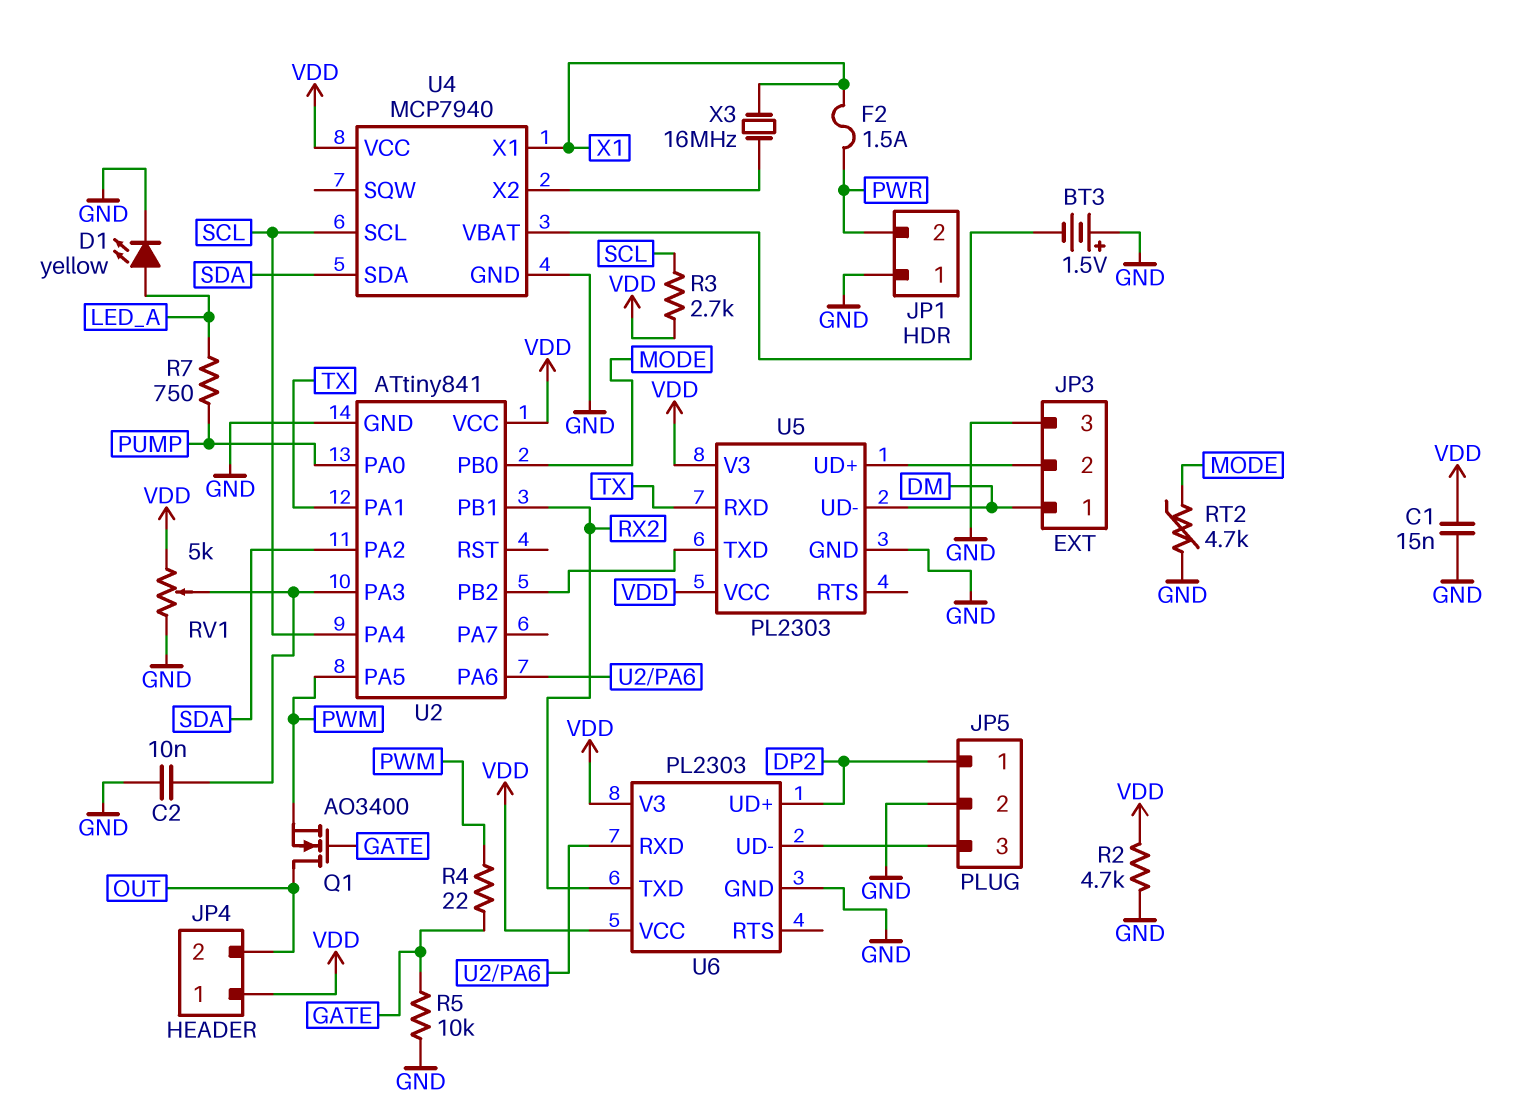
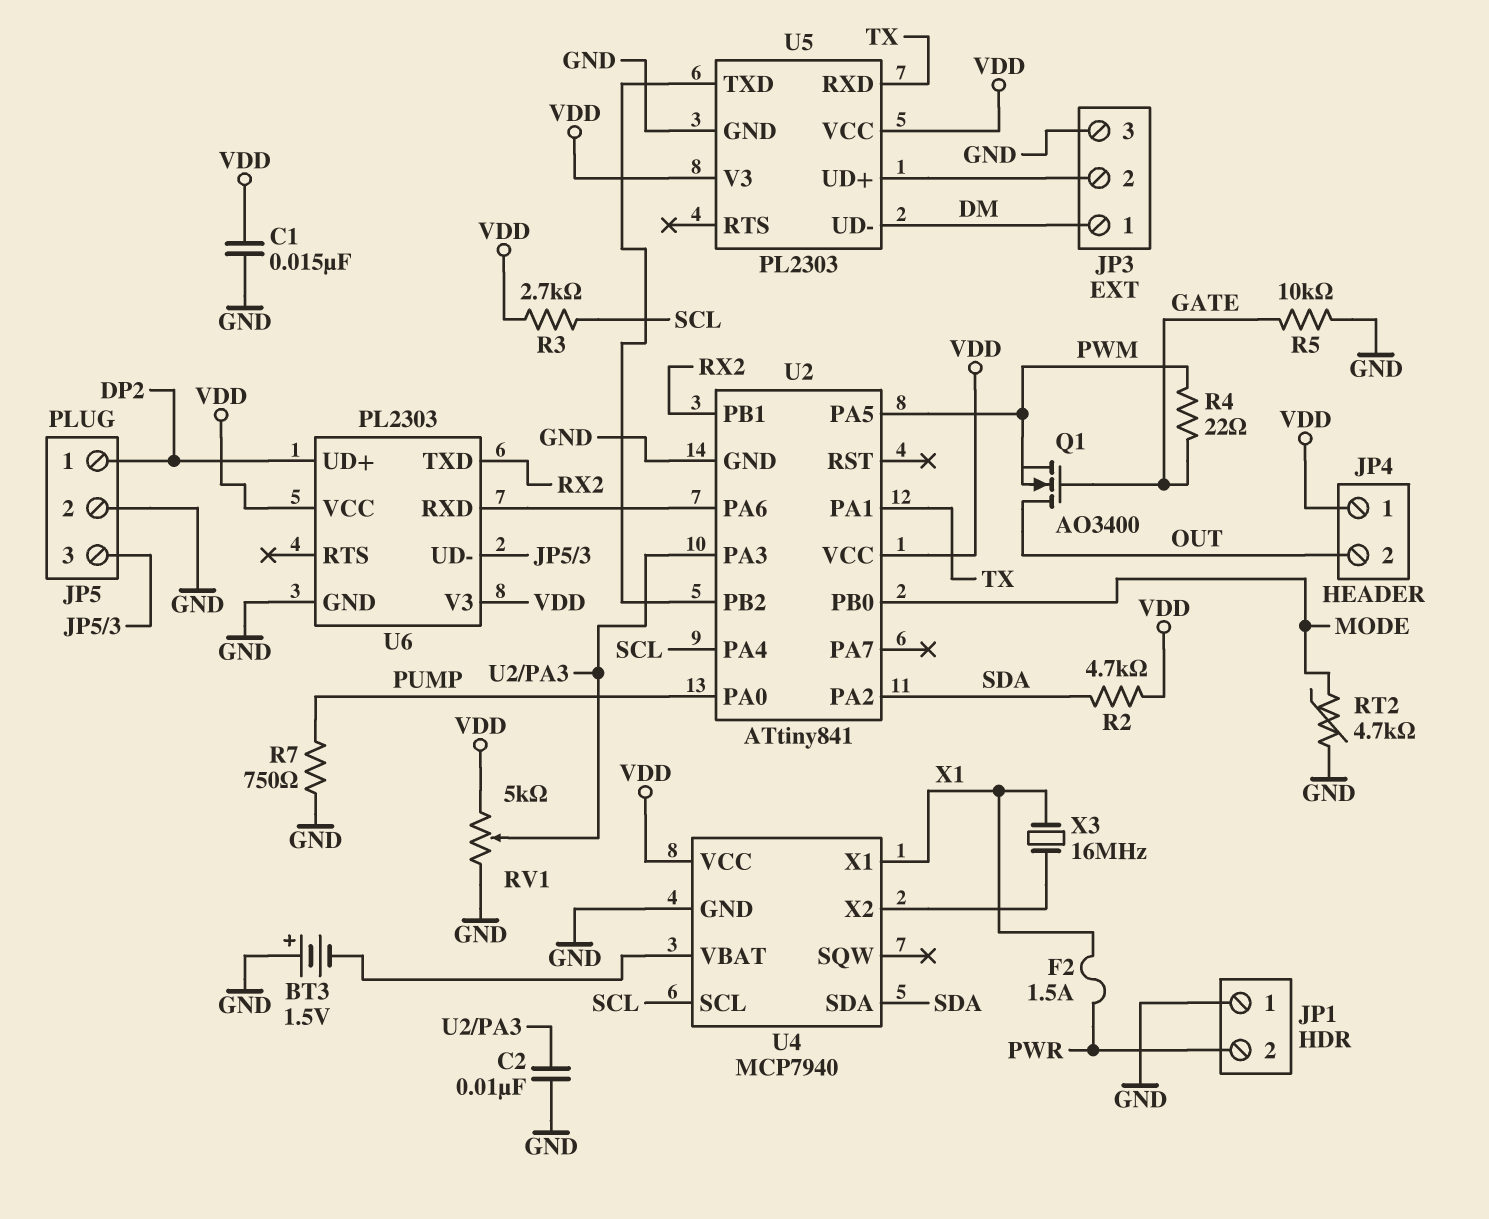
D1: LED yellow (A LED_A, K GND) -> none
R2: 4.7k (GND, VDD) -> 4.7k (SDA, VDD)
R7: 750 (LED_A, PUMP) -> 750 (GND, PUMP)

